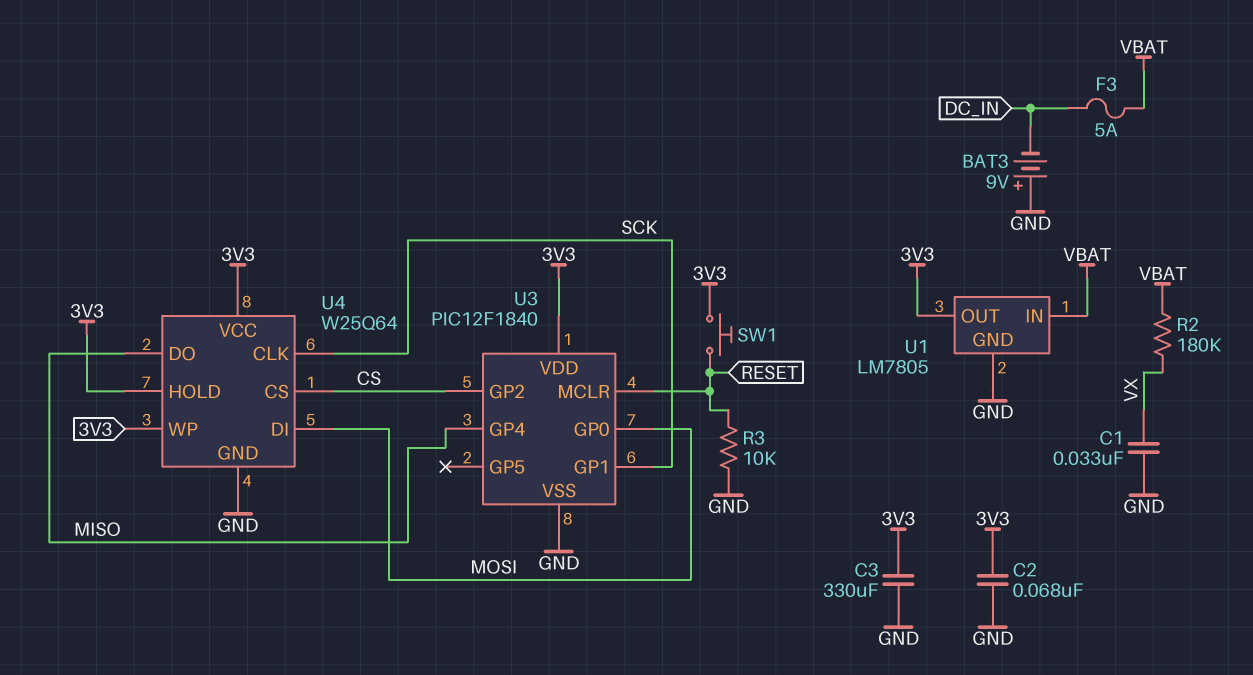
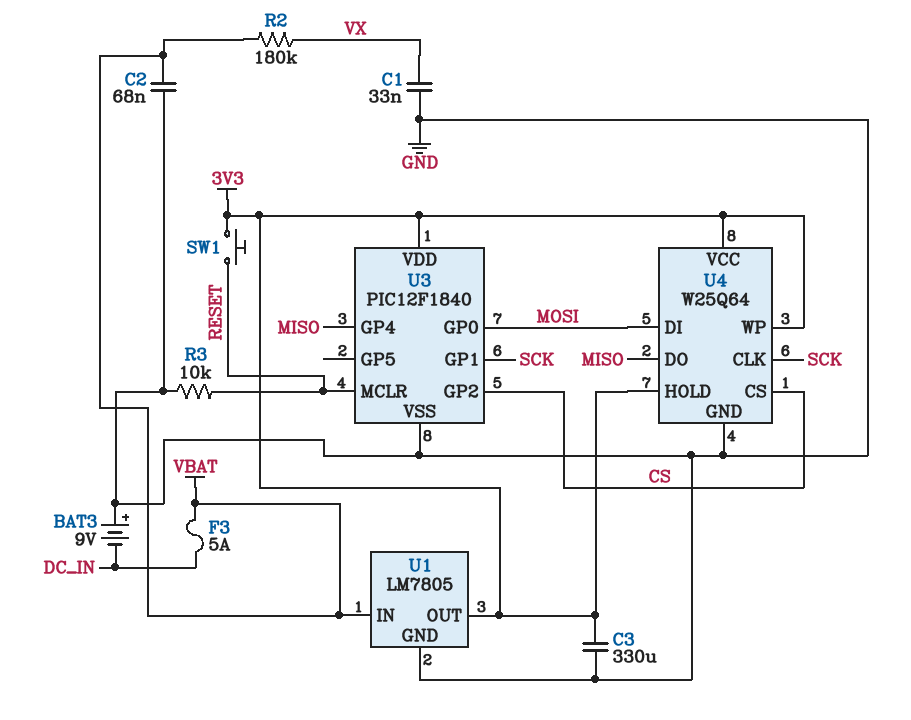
C2: 68nF (3V3, GND) -> 68nF (GND, VBAT)

